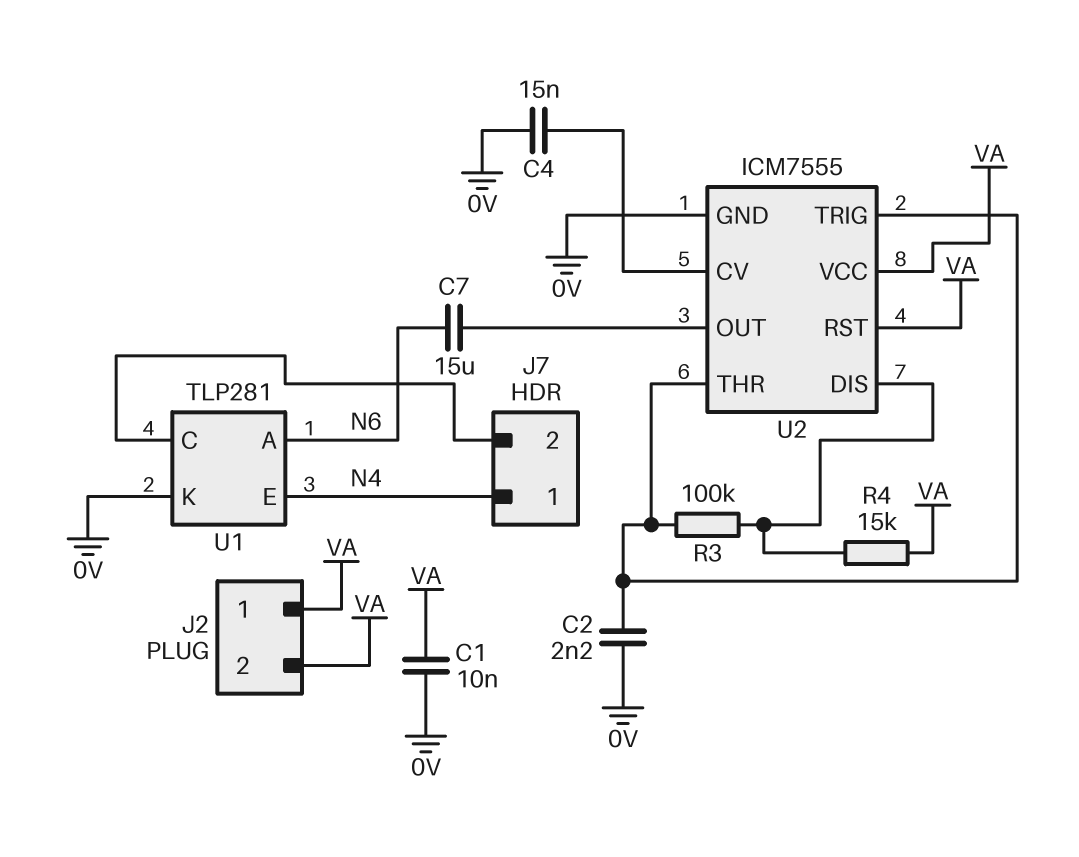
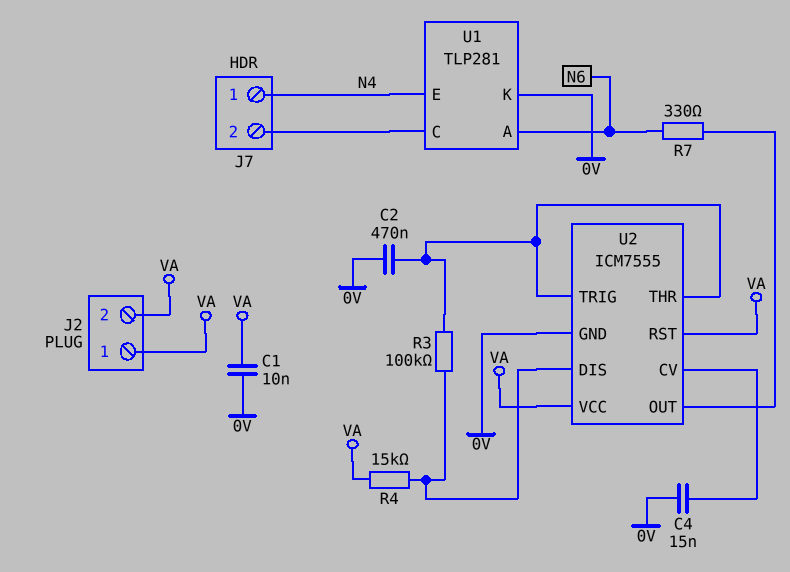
C2: 2.2nF (0V, U2/THR) -> 470nF (0V, U2/THR)
C7: 15uF (N6, U2/OUT) -> none
R7: none -> 330 (N6, U2/OUT)

